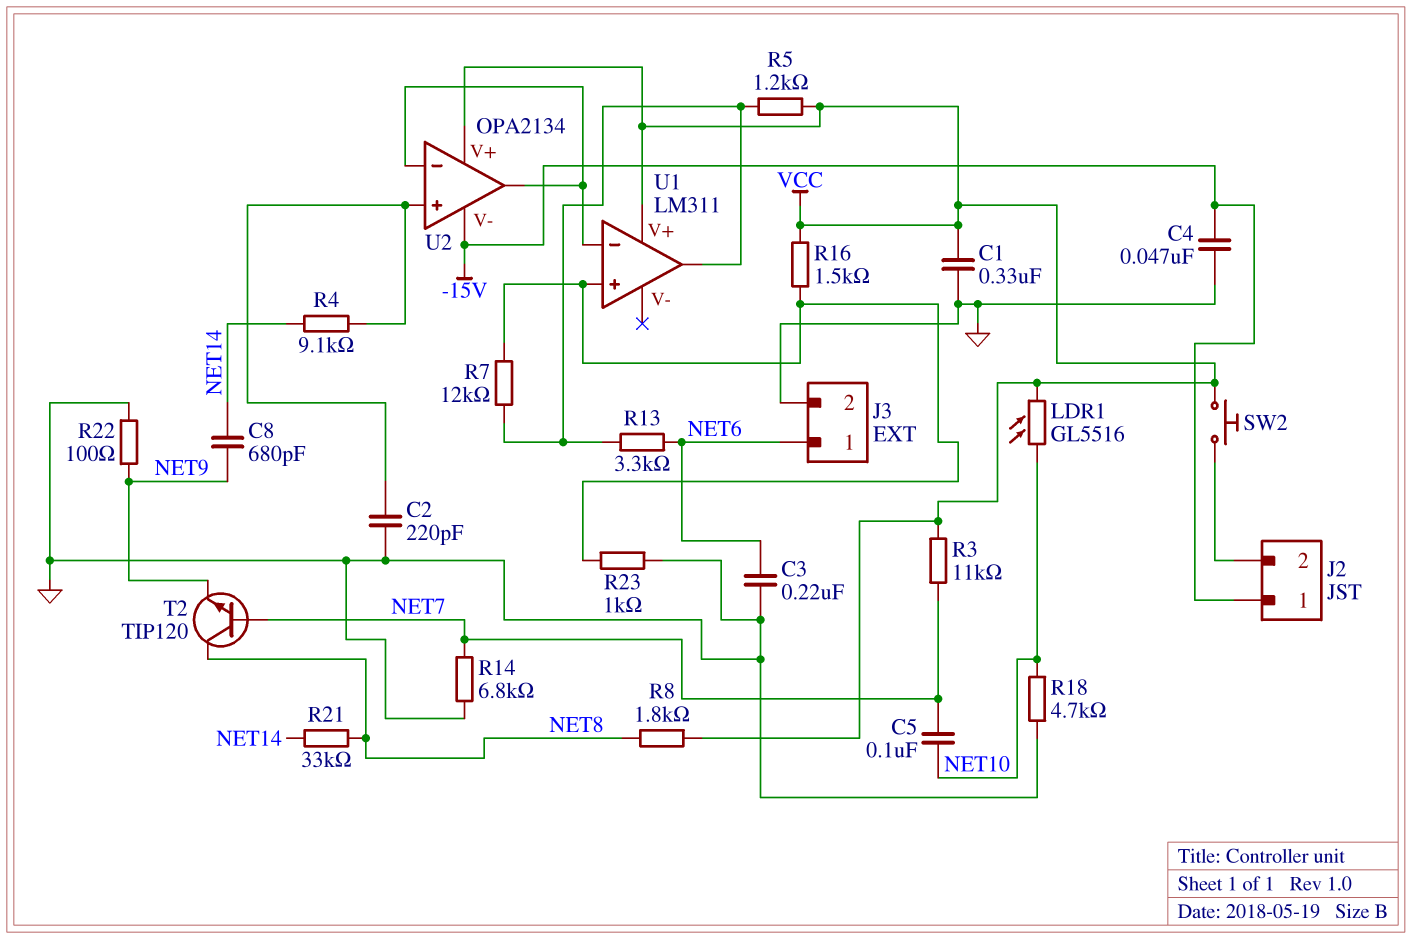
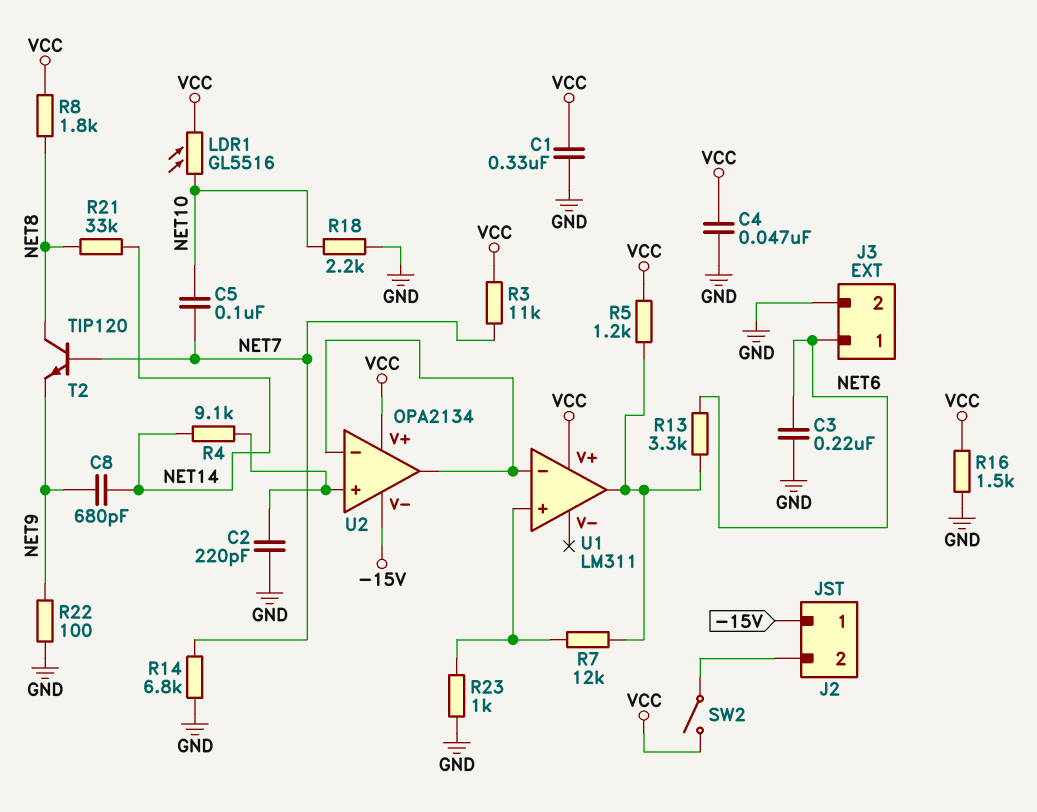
C4: 47nF (-15V, GND) -> 47nF (GND, VCC)
R16: 1.5k (U1/in+, VCC) -> 1.5k (GND, VCC)
R18: 4.7k (GND, NET10) -> 2.2k (GND, NET10)
SW2: button (J2/2, VCC) -> switch (J2/2, VCC)

